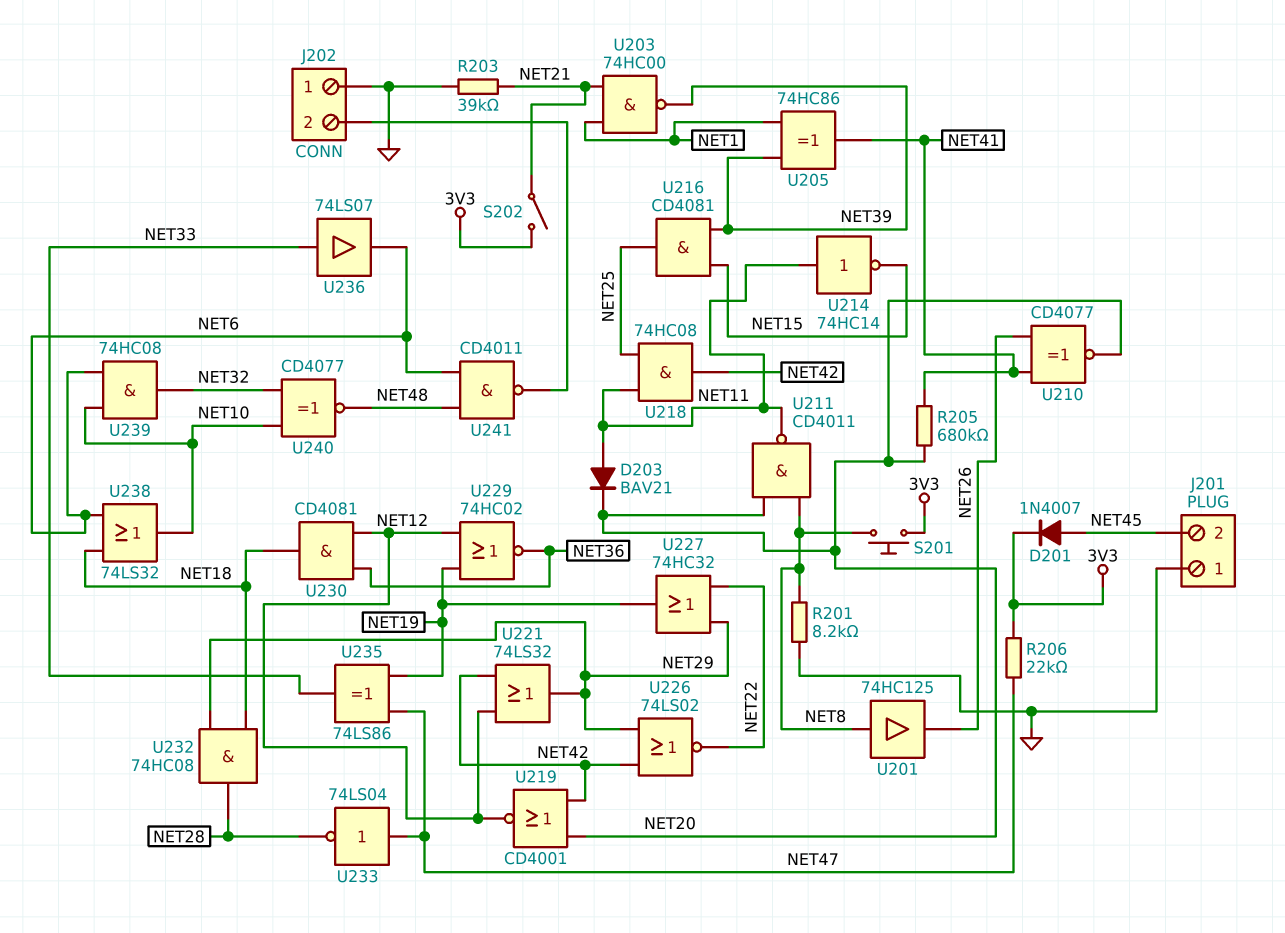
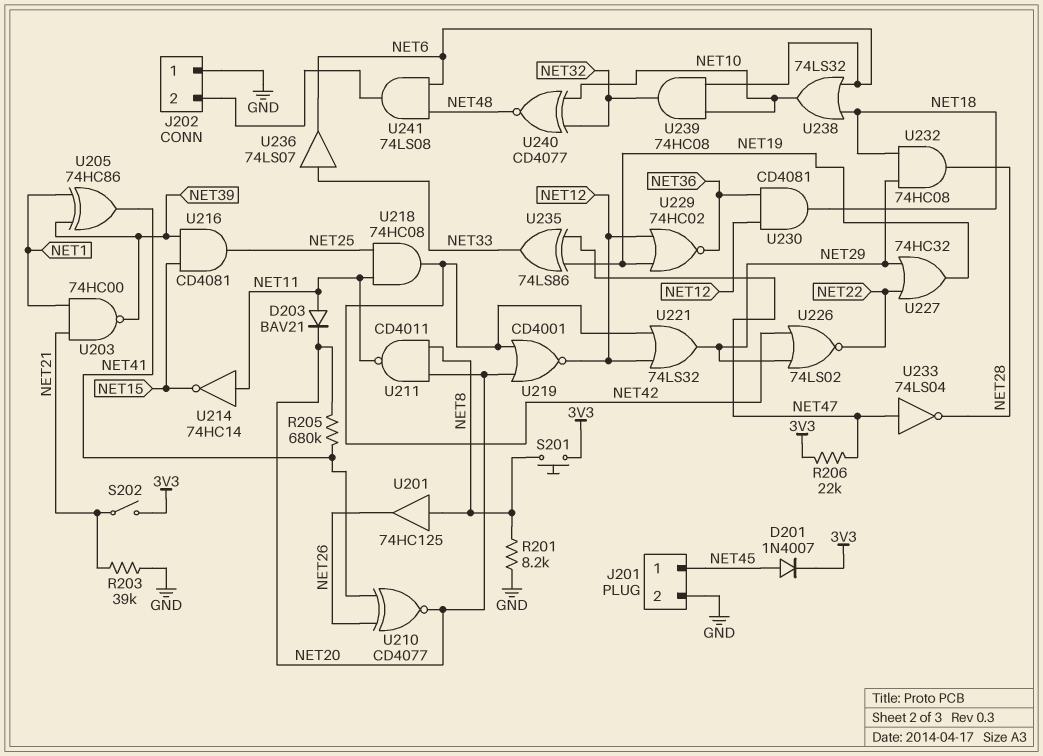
J201 pin 1: GND -> NET45
J201 pin 2: NET45 -> GND
U241: NAND CD4011 (in NET6, in NET48, out J202/2) -> AND 74LS08 (in NET6, in NET48, out J202/2)

